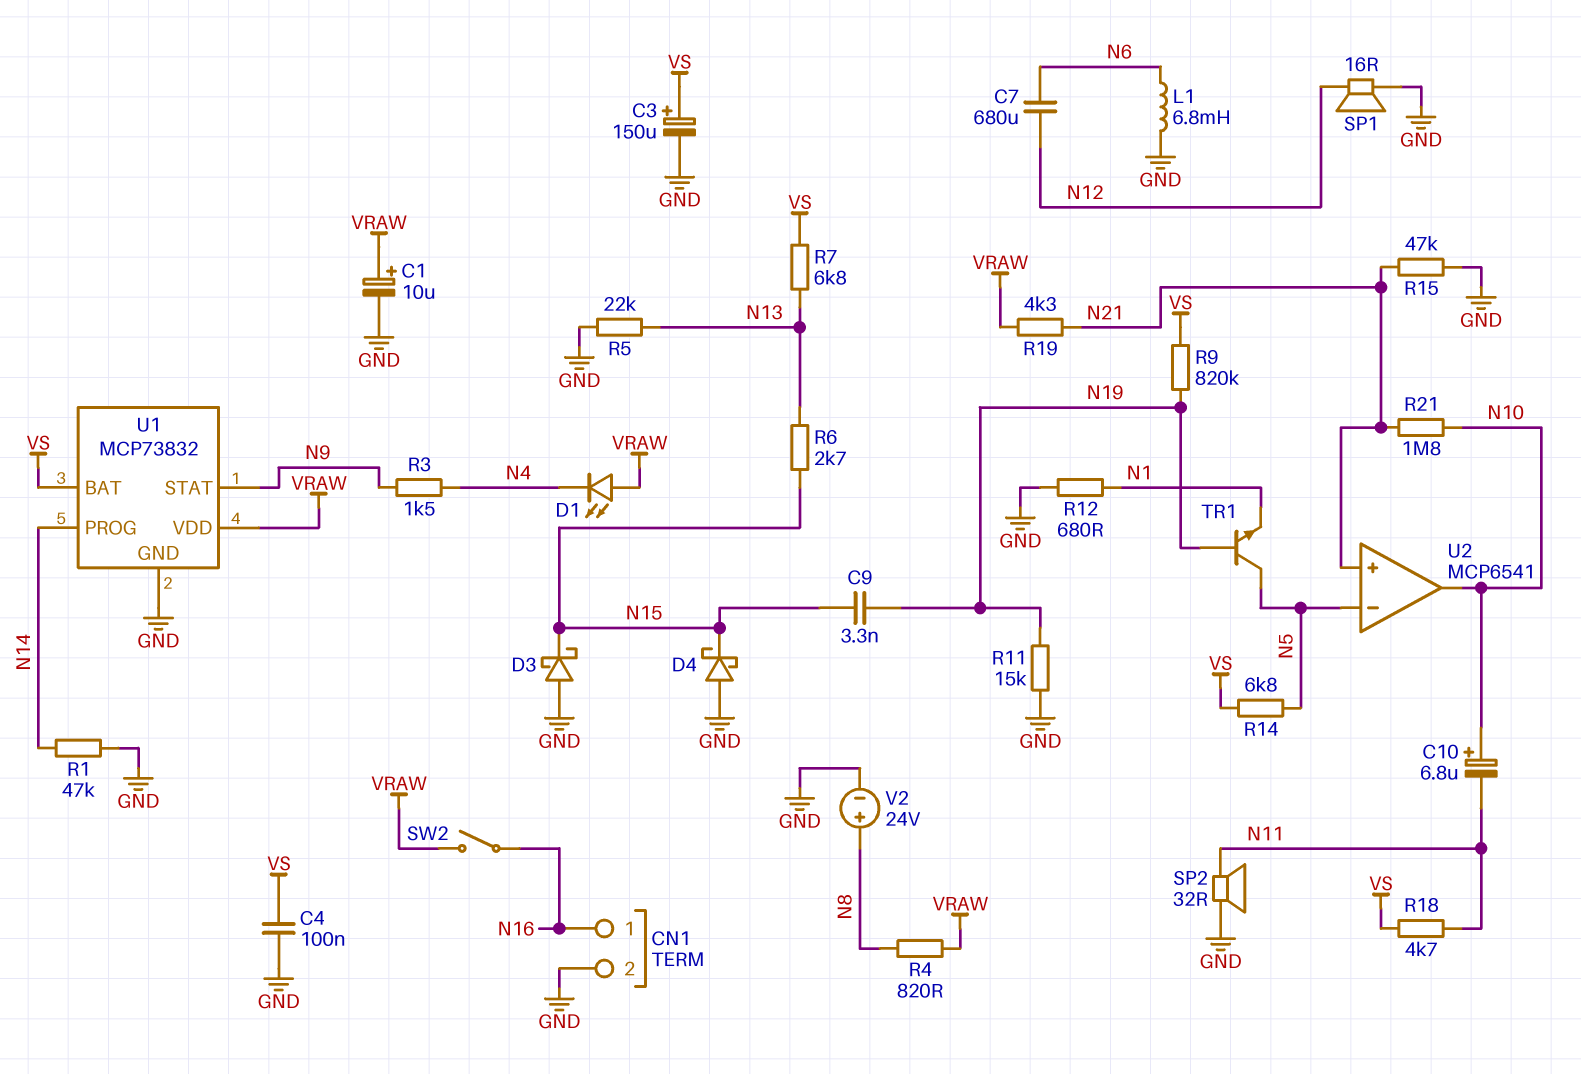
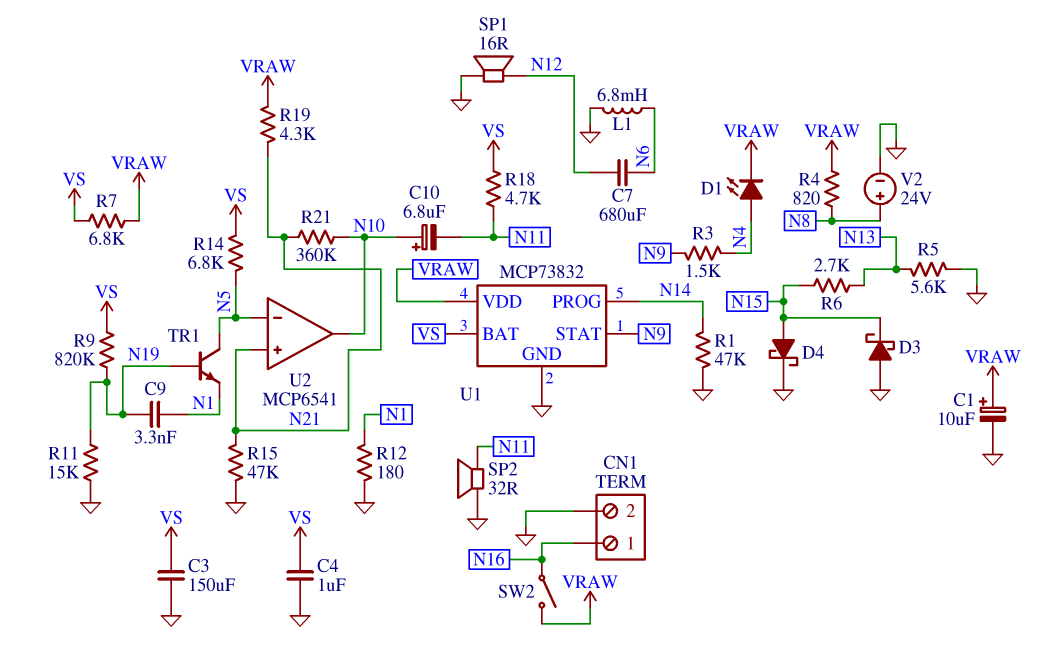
C3: 150uF (plus VS, minus GND) -> 150uF (GND, VS)
C4: 100nF (GND, VS) -> 1uF (GND, VS)
C9: 3.3nF (N15, N19) -> 3.3nF (N1, N19)
D1: LED (A VRAW, K N4) -> LED (A N4, K VRAW)
D4: schottky (A GND, K N15) -> schottky (A N15, K GND)
R5: 22k (GND, N13) -> 5.6k (GND, N13)
R7: 6.8k (N13, VS) -> 6.8k (VRAW, VS)
R12: 680 (GND, N1) -> 180 (GND, N1)
R21: 1.8M (N10, N21) -> 360k (N10, N21)

